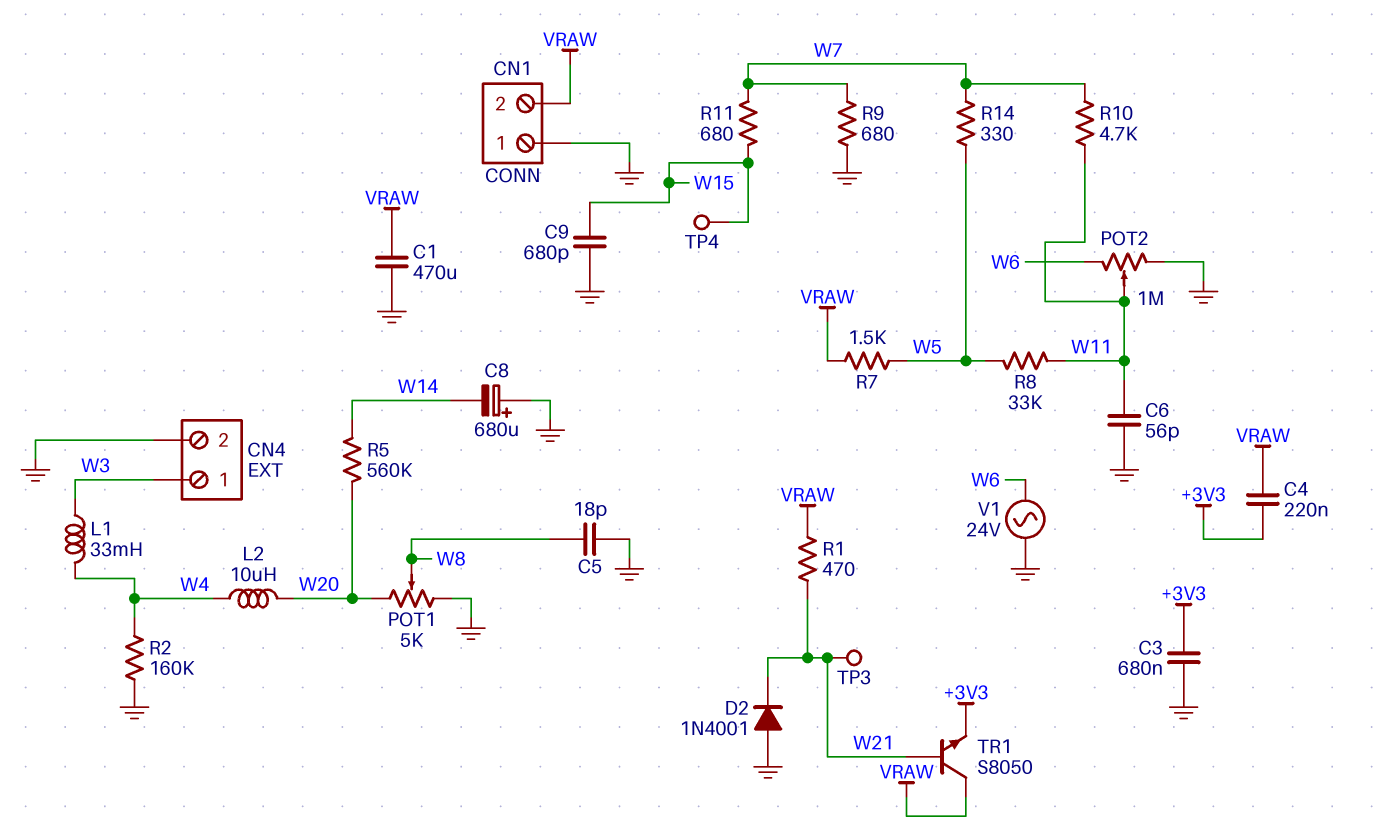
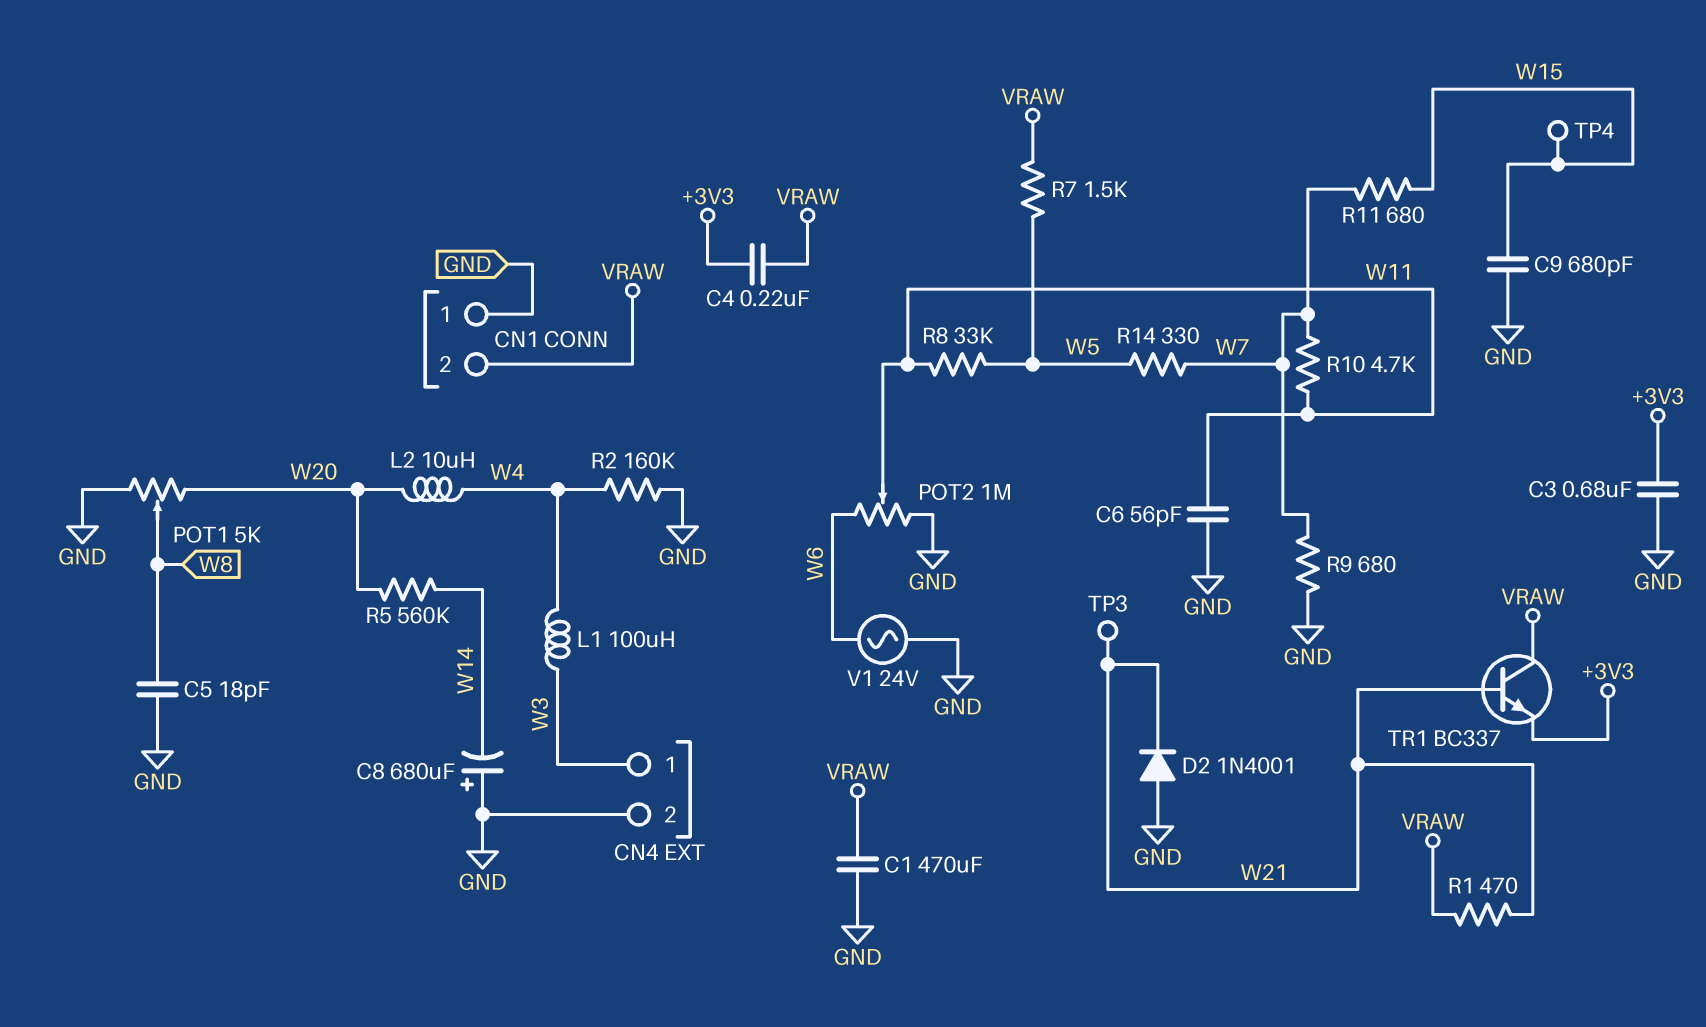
L1: 33mH (W3, W4) -> 100uH (W3, W4)
TR1: NPN S8050 (B W21, C VRAW, E +3V3) -> NPN BC337 (B W21, C VRAW, E +3V3)

